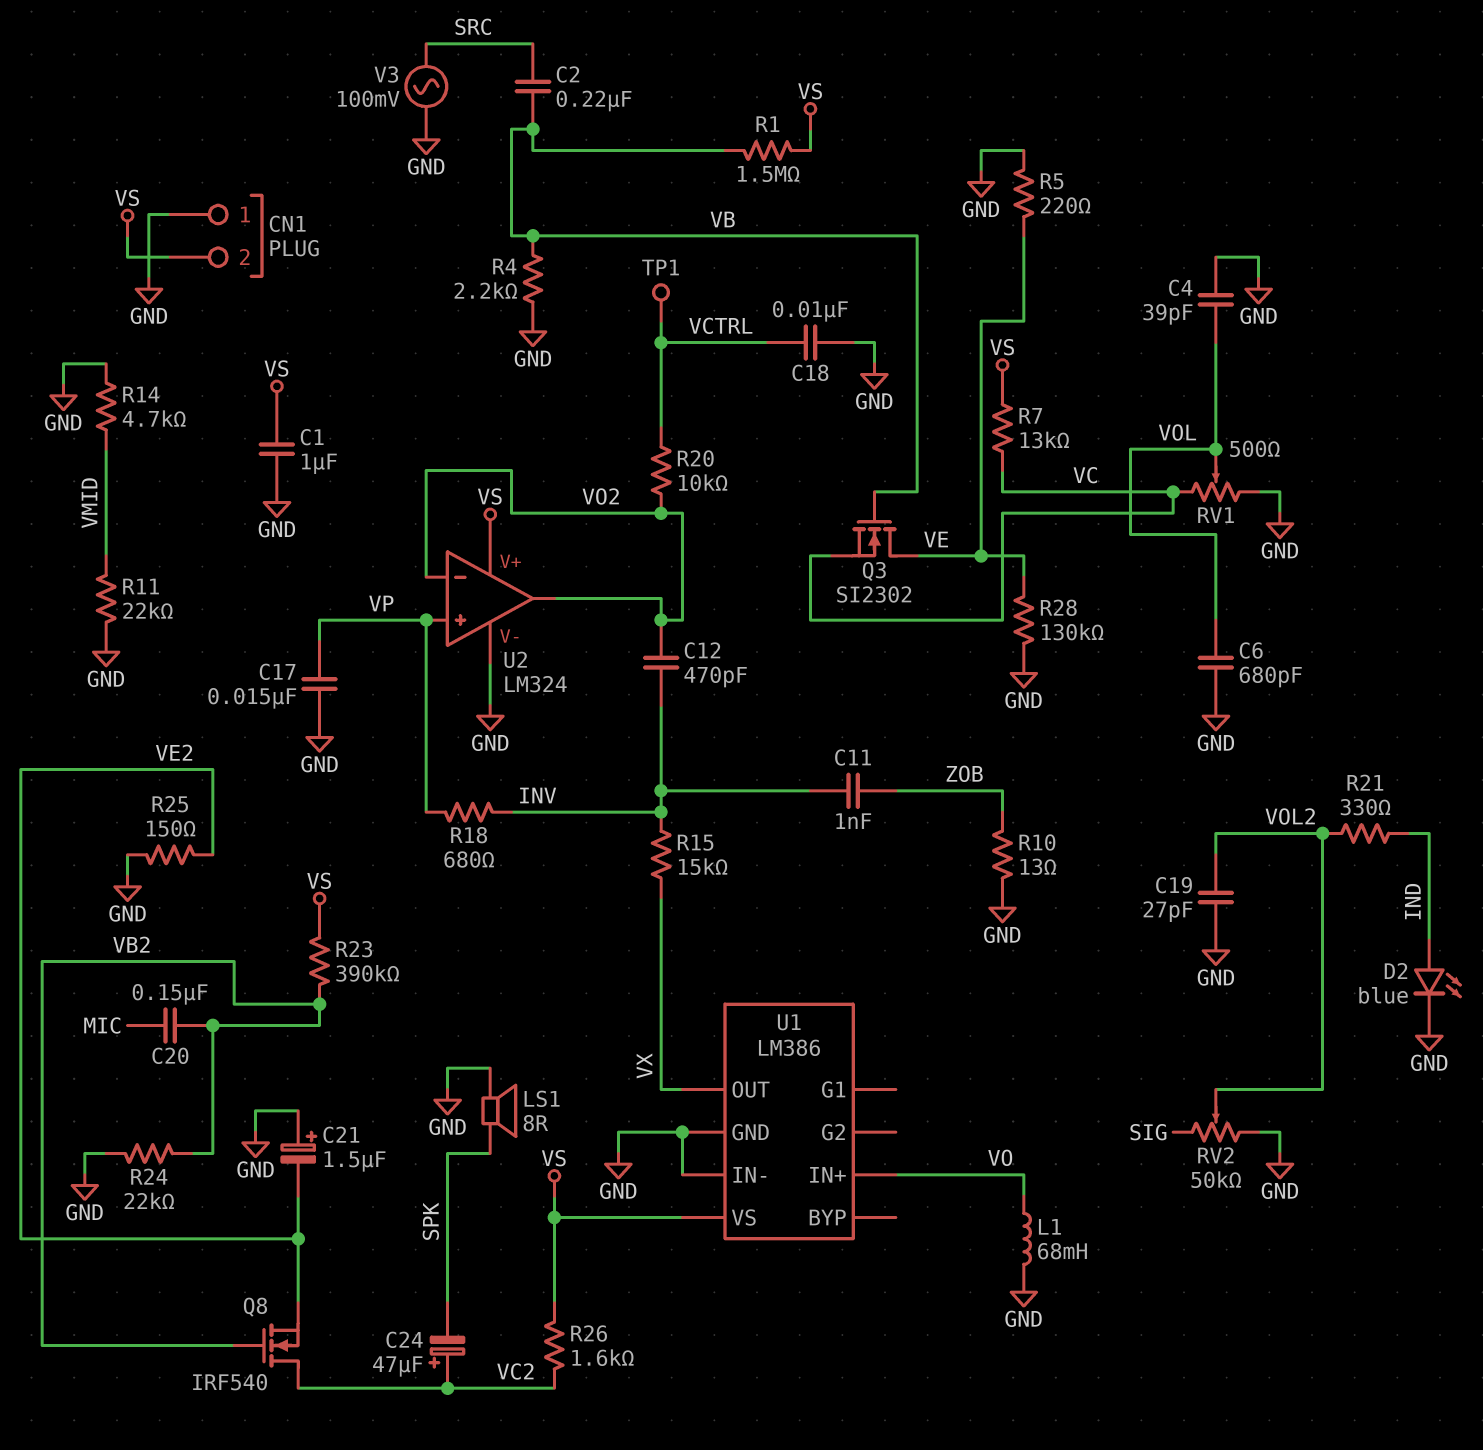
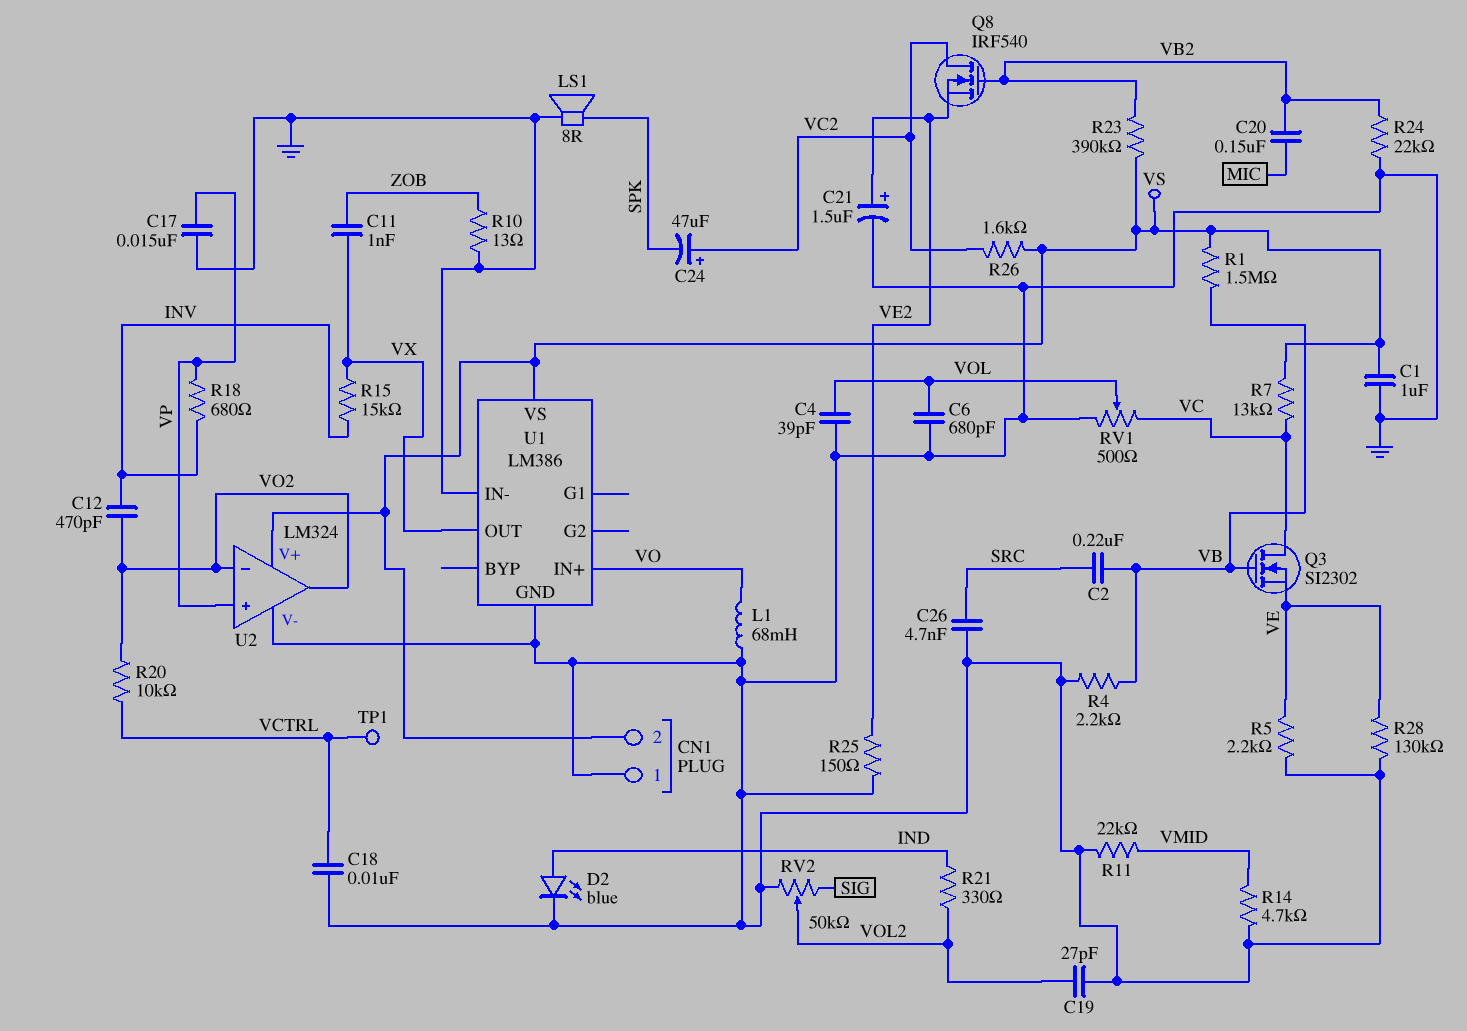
C11: 1nF (INV, ZOB) -> 1nF (VX, ZOB)
C21: 1.5uF (plus GND, minus VE2) -> 1.5uF (plus VE2, minus GND)
C26: none -> 4.7nF (GND, SRC)
Q3: NMOS SI2302 (G VB, D VE, S VC) -> NMOS SI2302 (G VB, D VC, S VE)
R5: 220 (GND, VE) -> 2.2k (GND, VE)
V3: AC 100mV (GND, SRC) -> none

